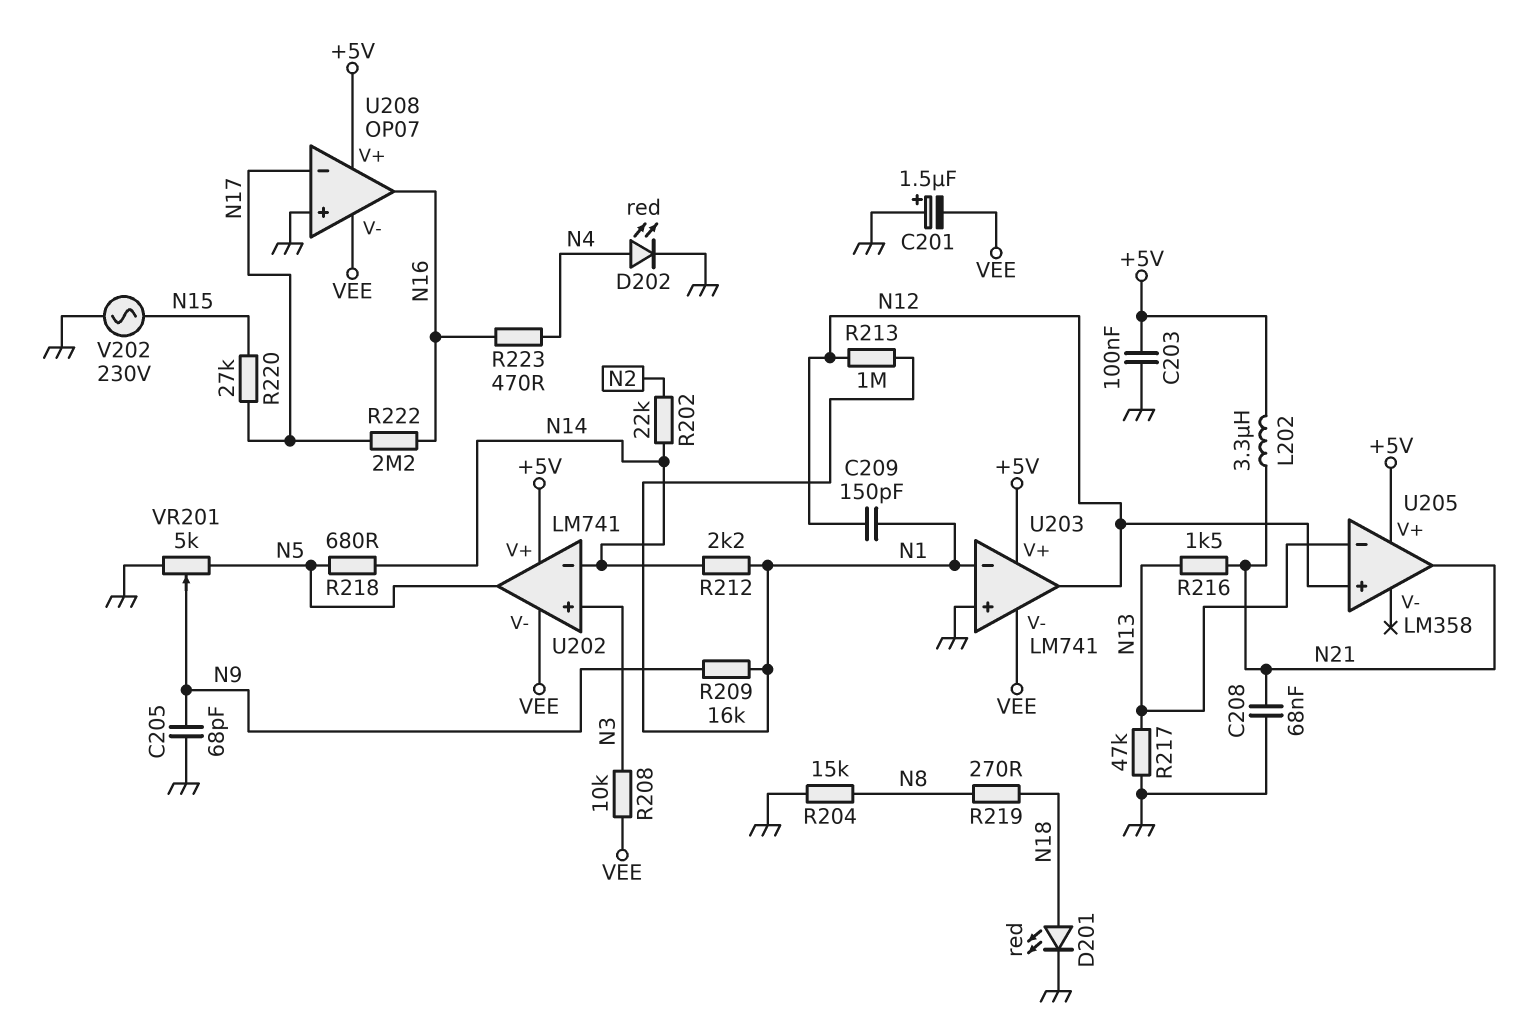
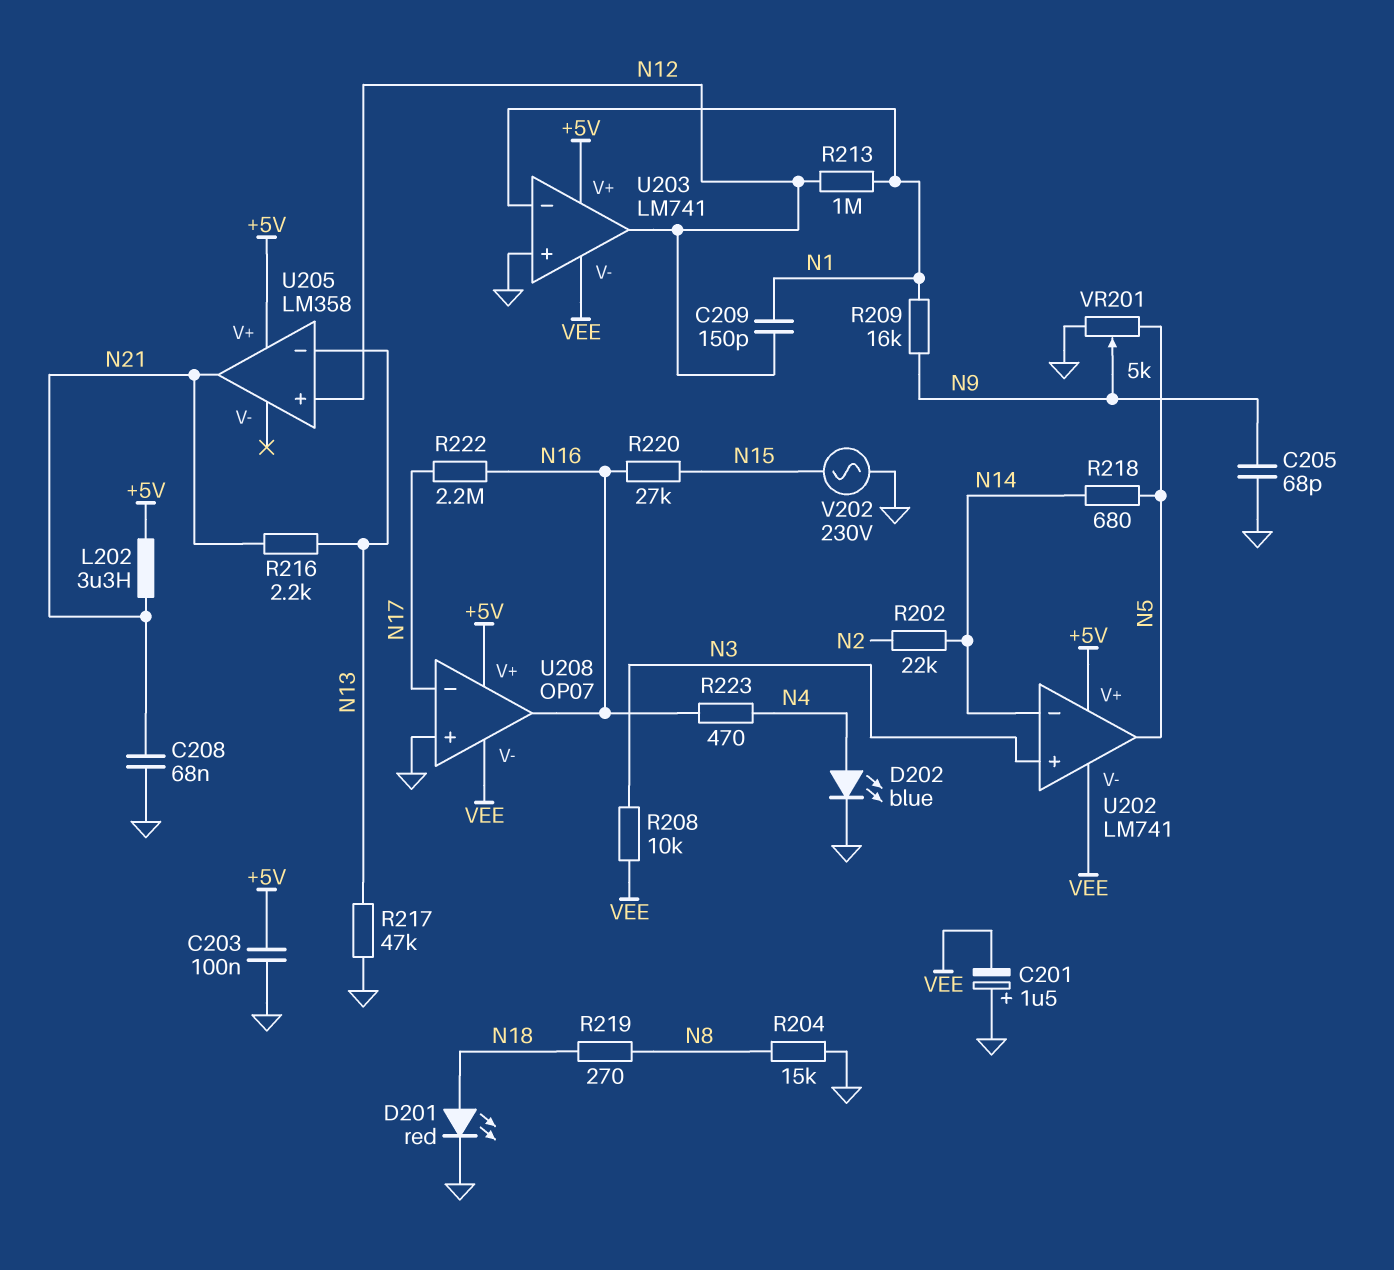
D202: LED red (A N4, K GND) -> LED blue (A N4, K GND)
R212: 2.2k (N1, N14) -> none
R216: 1.5k (N13, N21) -> 2.2k (N13, N21)
R220: 27k (N15, N17) -> 27k (N15, N16)

